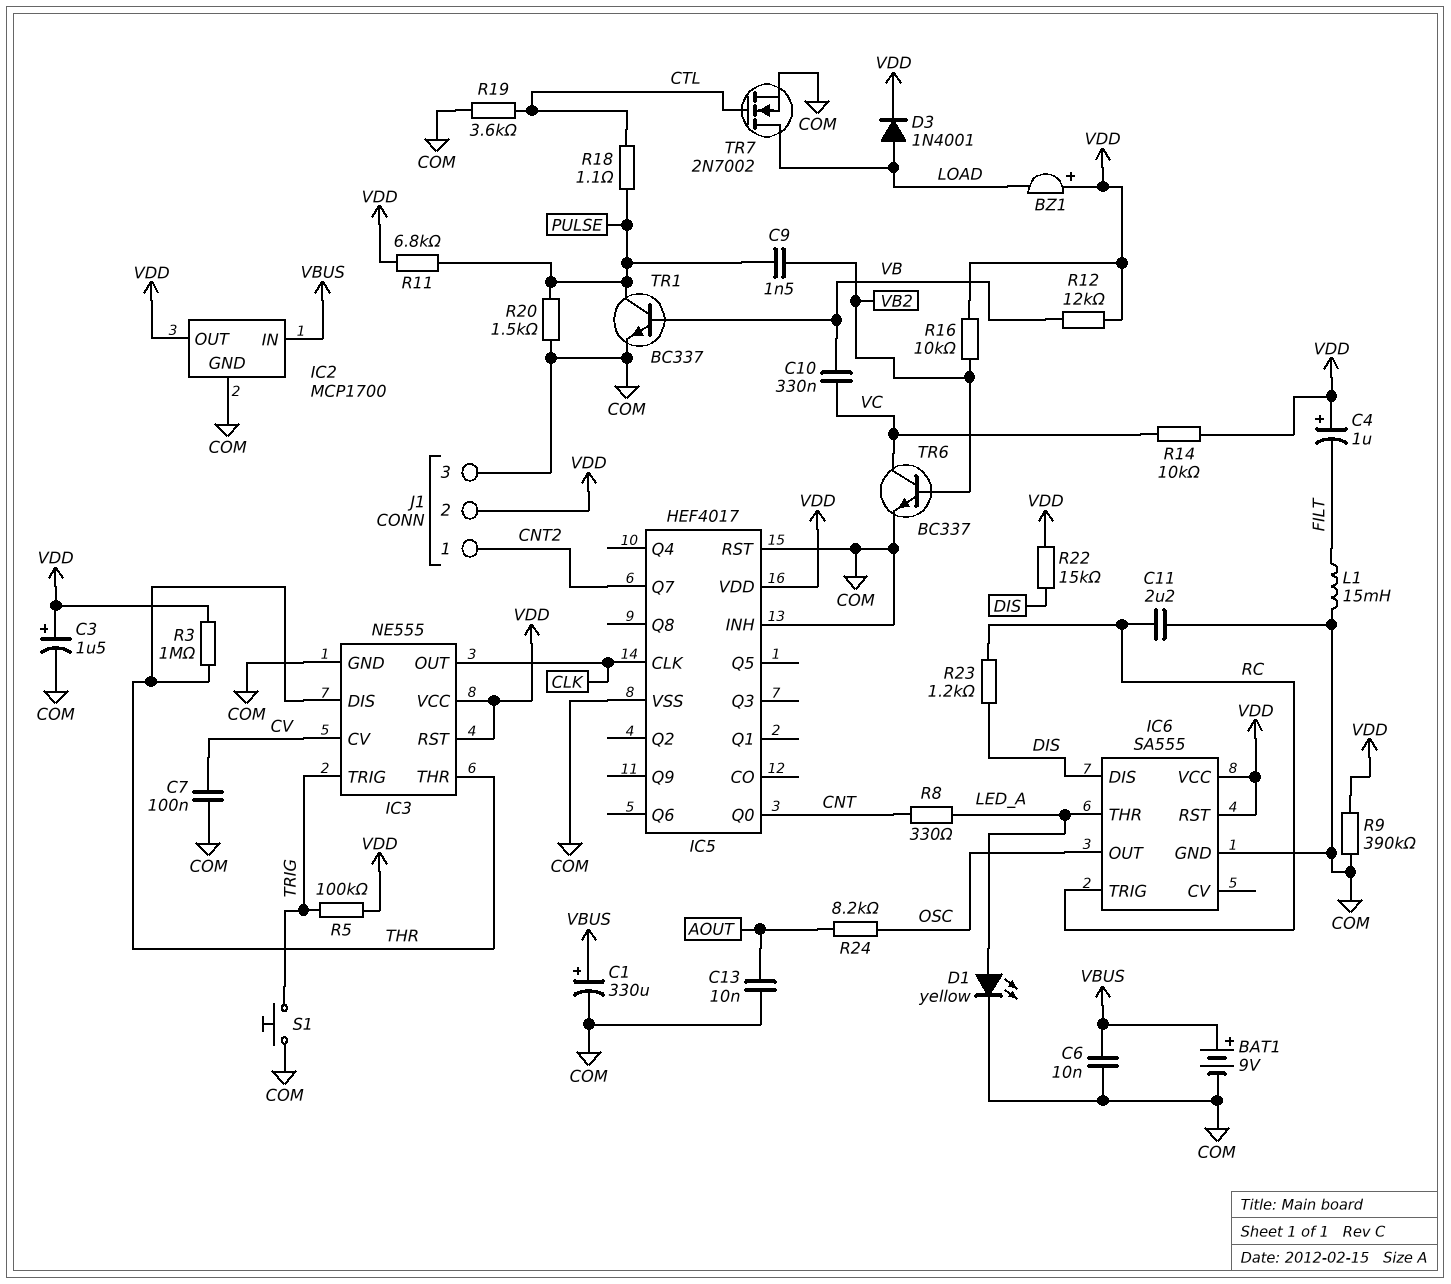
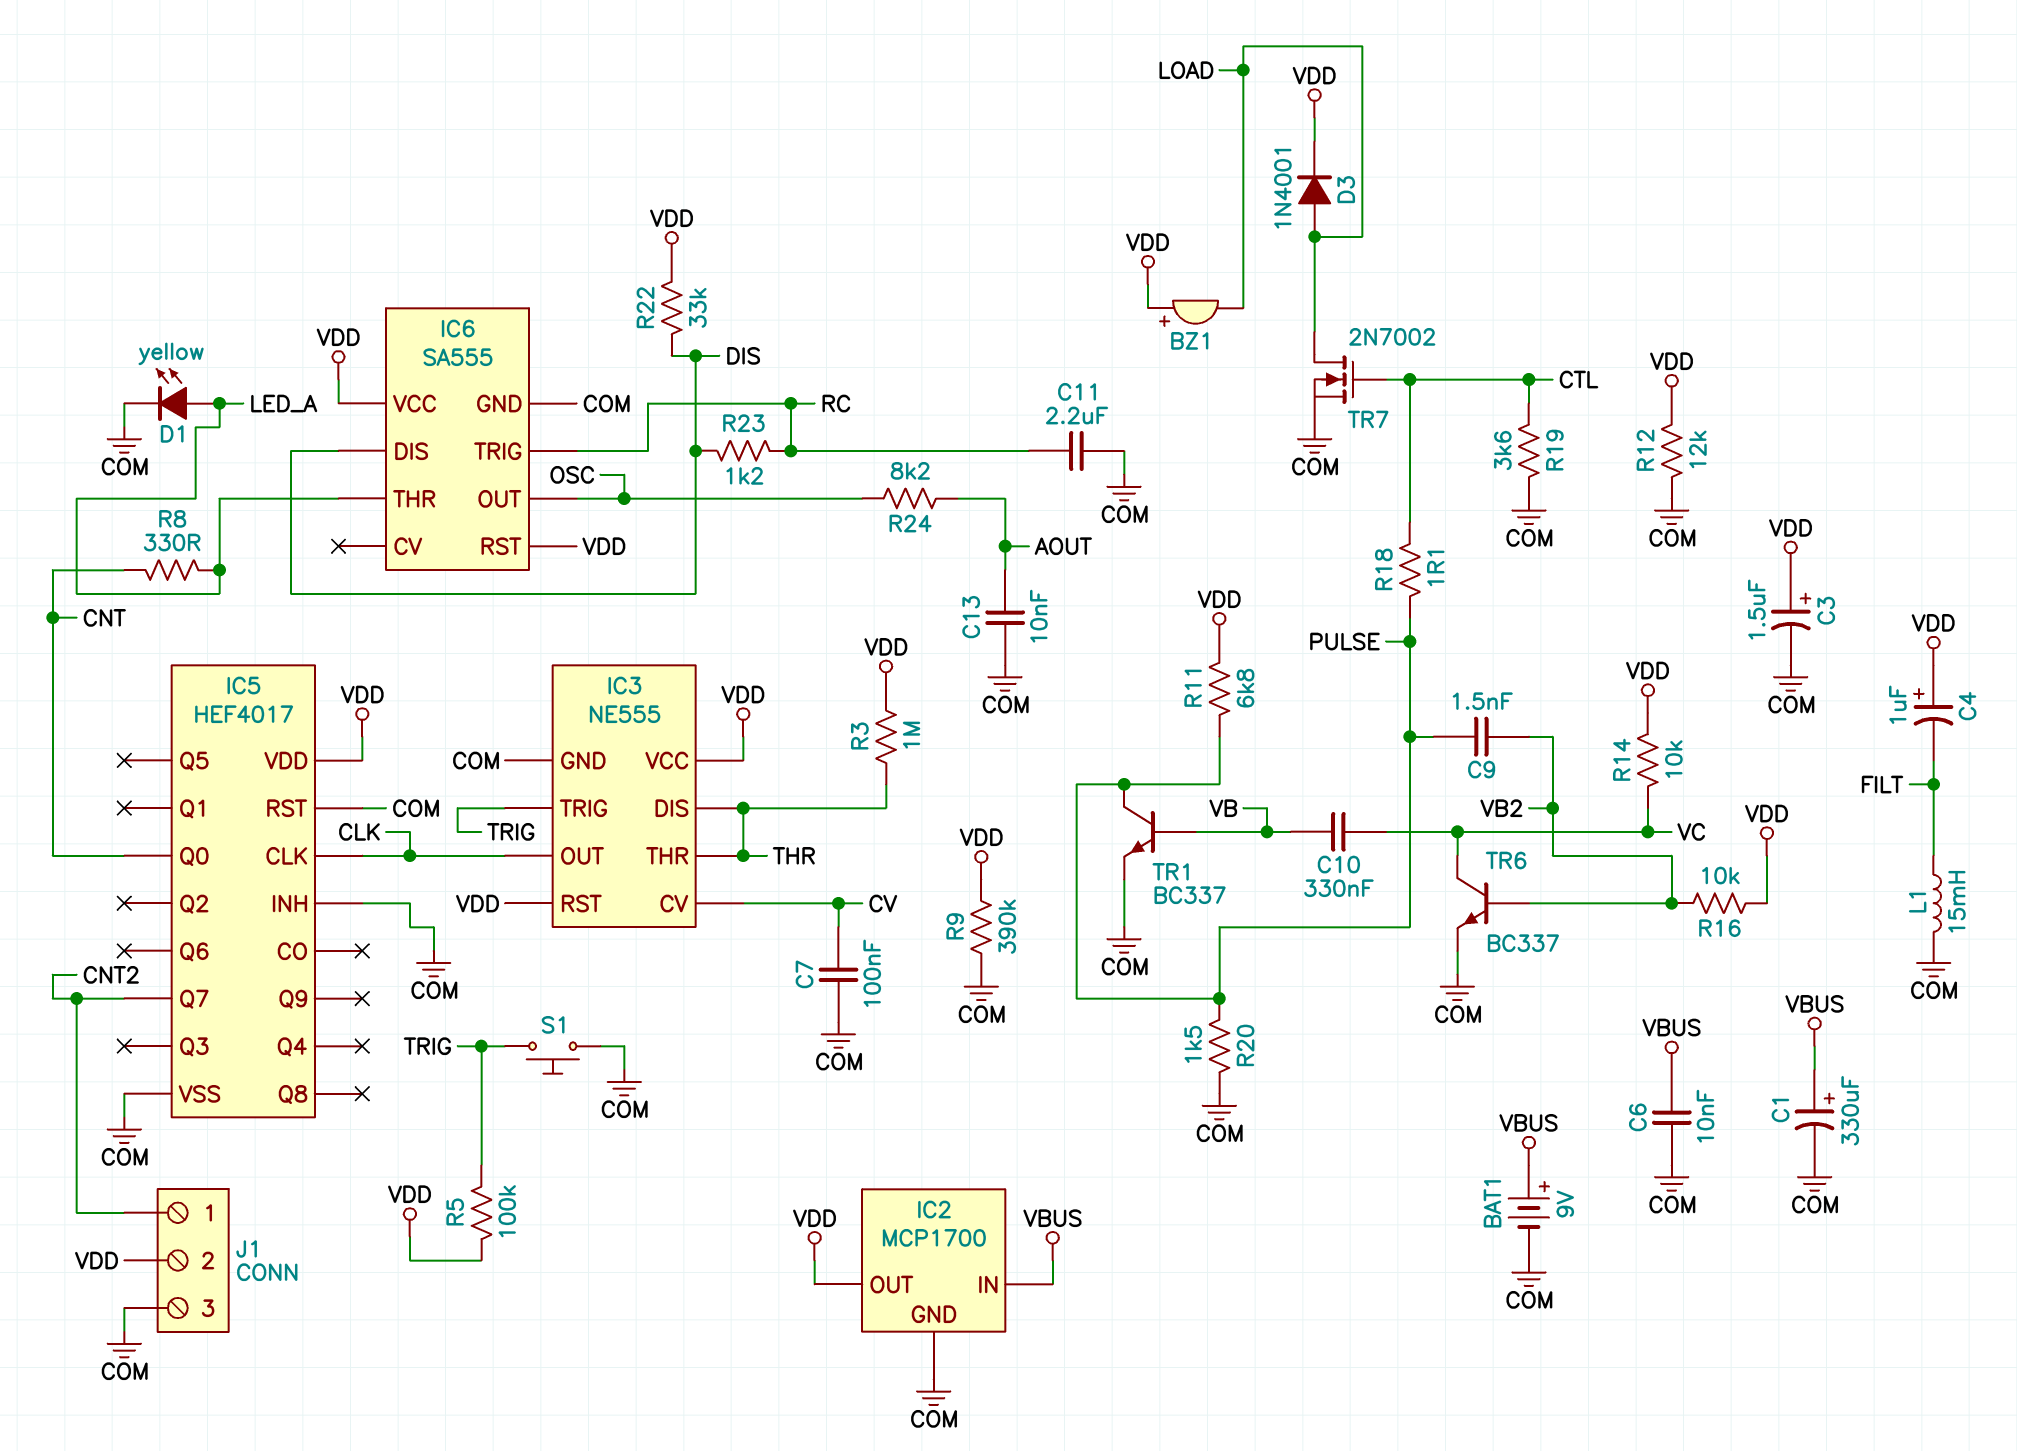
R12: 12k (VB, VDD) -> 12k (COM, VDD)
R22: 15k (DIS, VDD) -> 33k (DIS, VDD)

